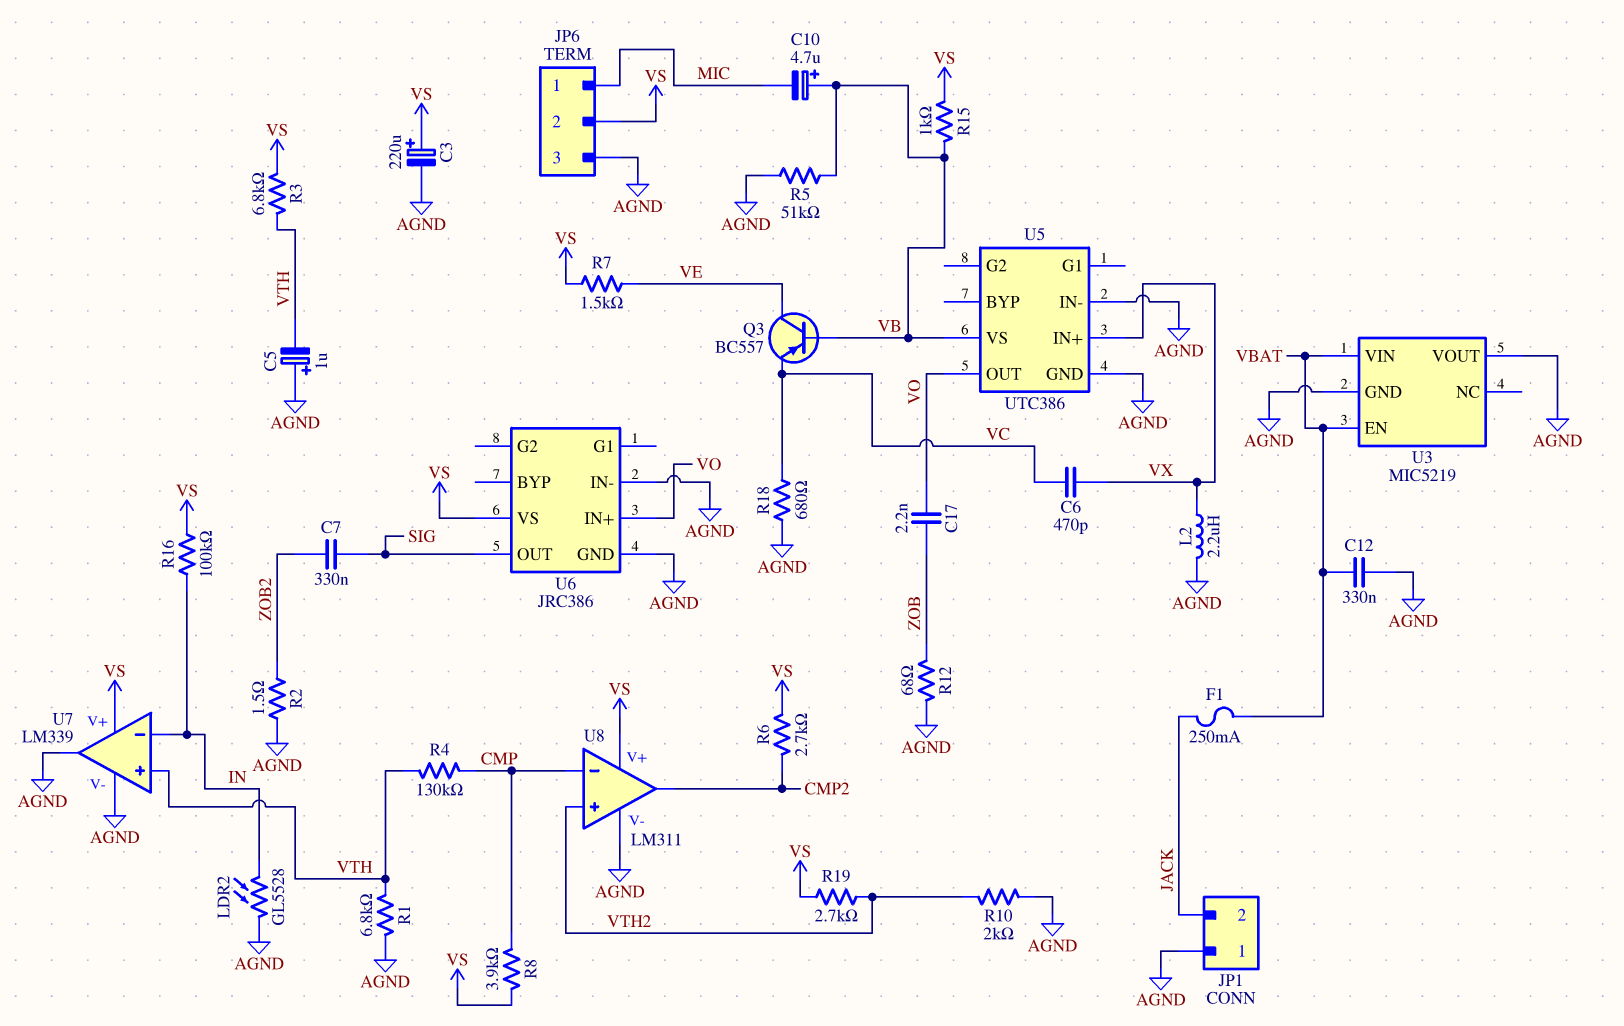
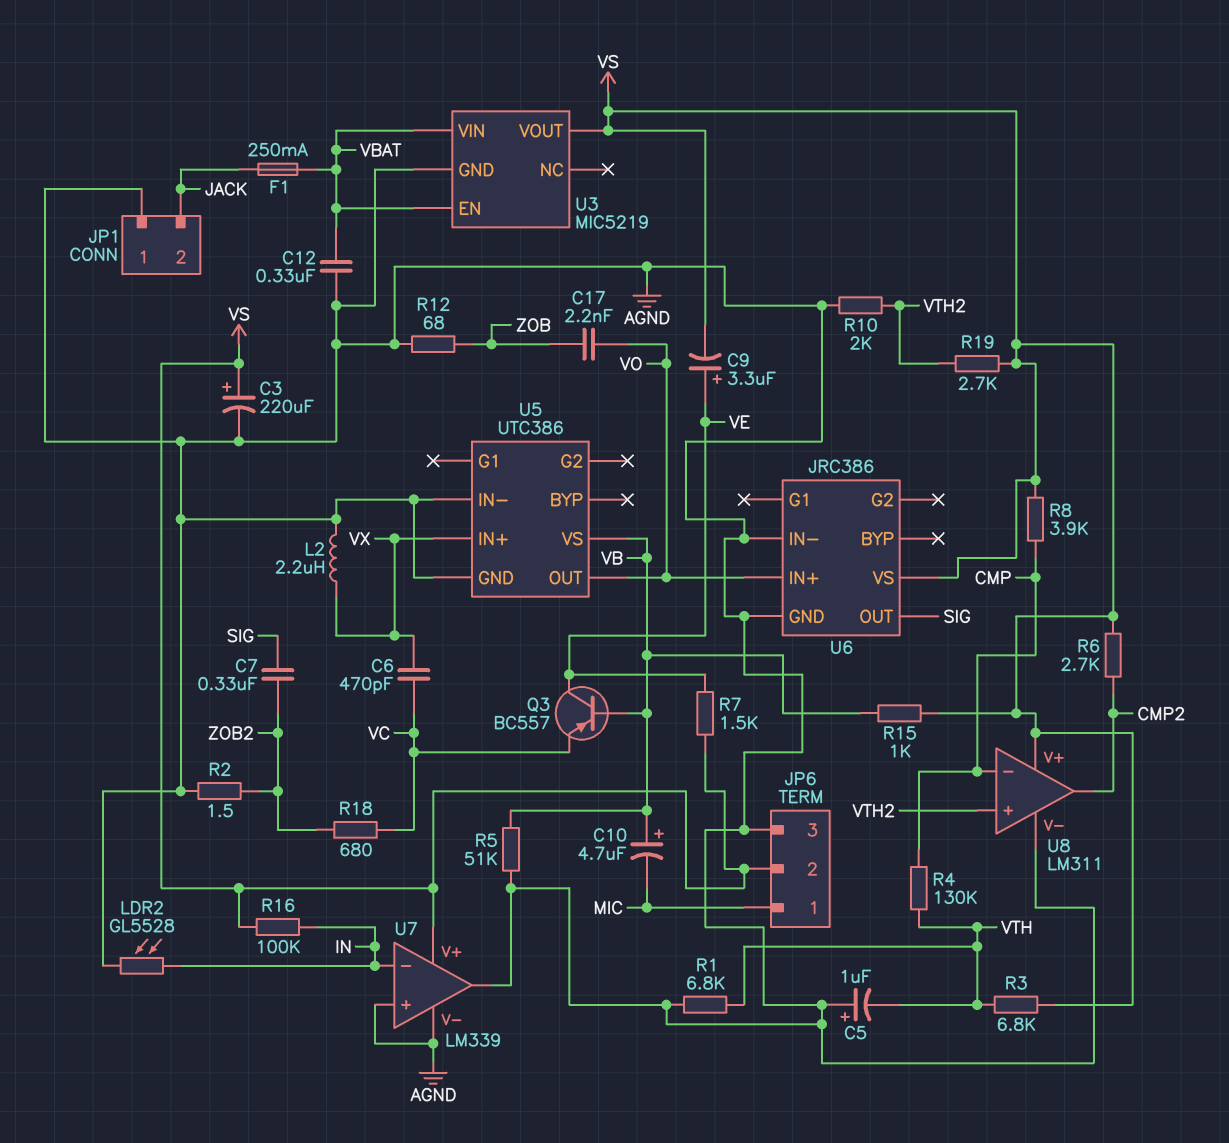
C9: none -> 3.3uF (plus VE, minus VS)
R18: 680 (AGND, VC) -> 680 (VC, ZOB2)
U3 pin VOUT: AGND -> VS
U7 pin in+: VTH -> AGND

